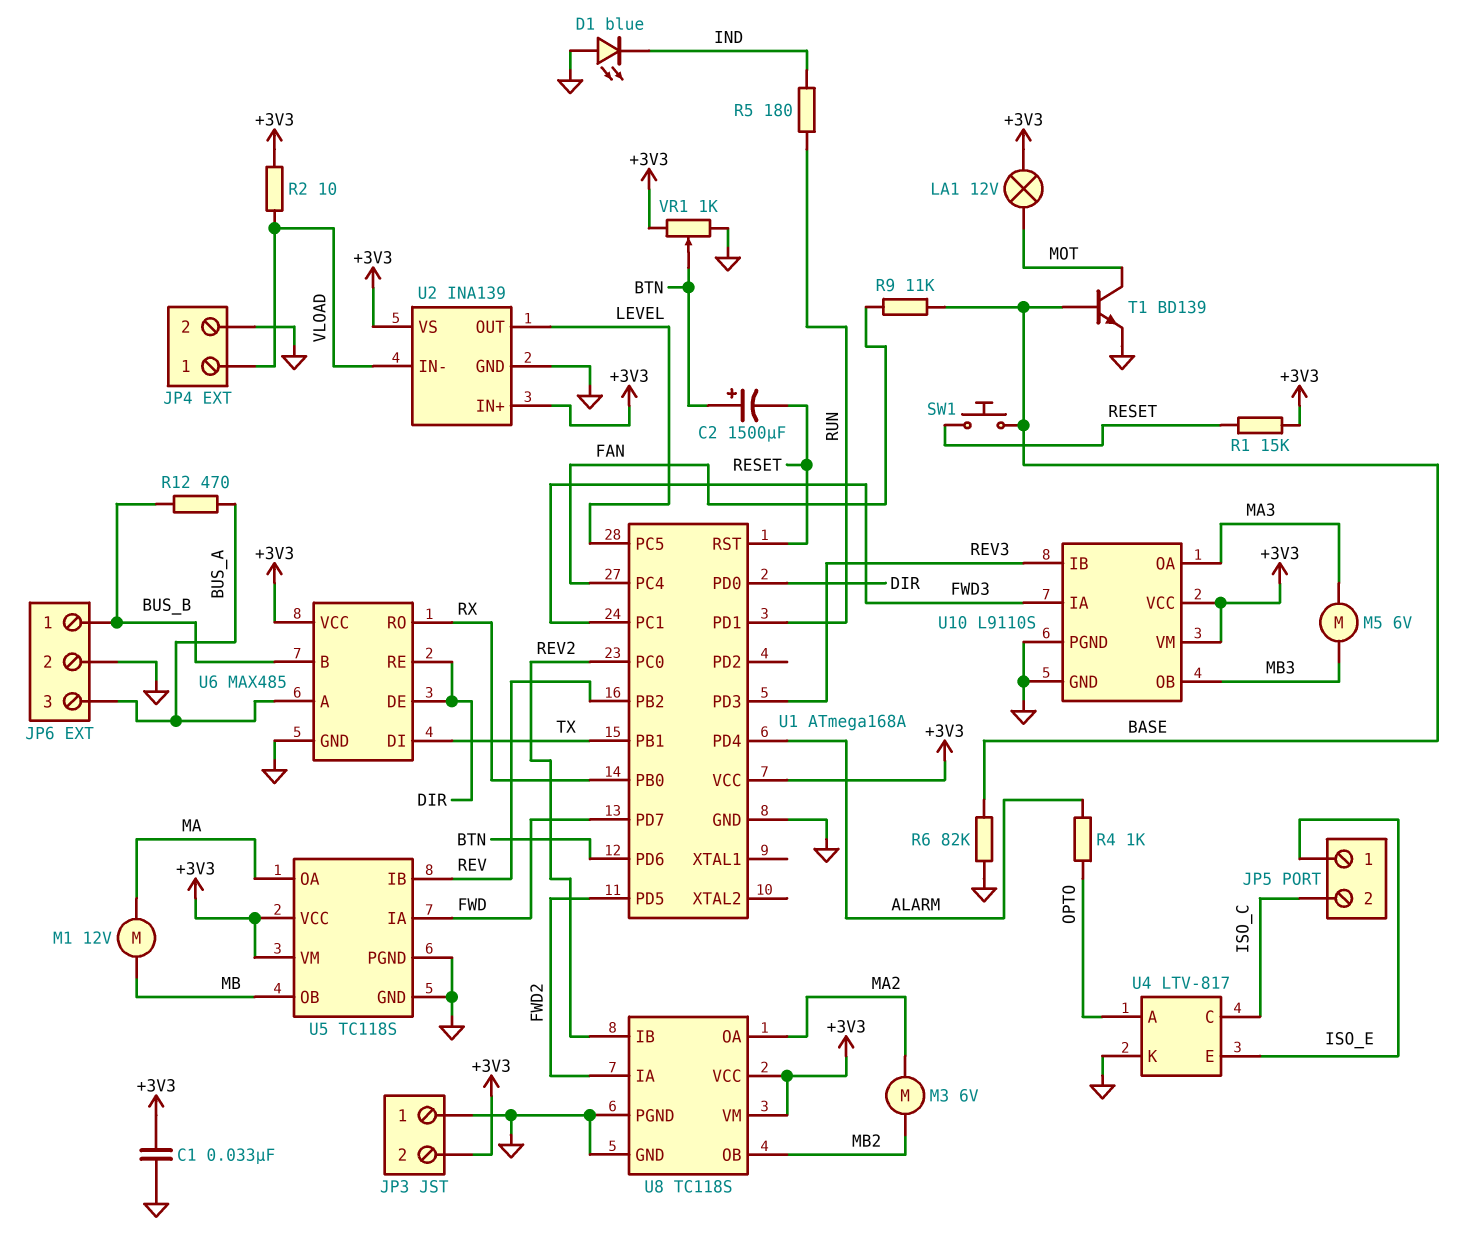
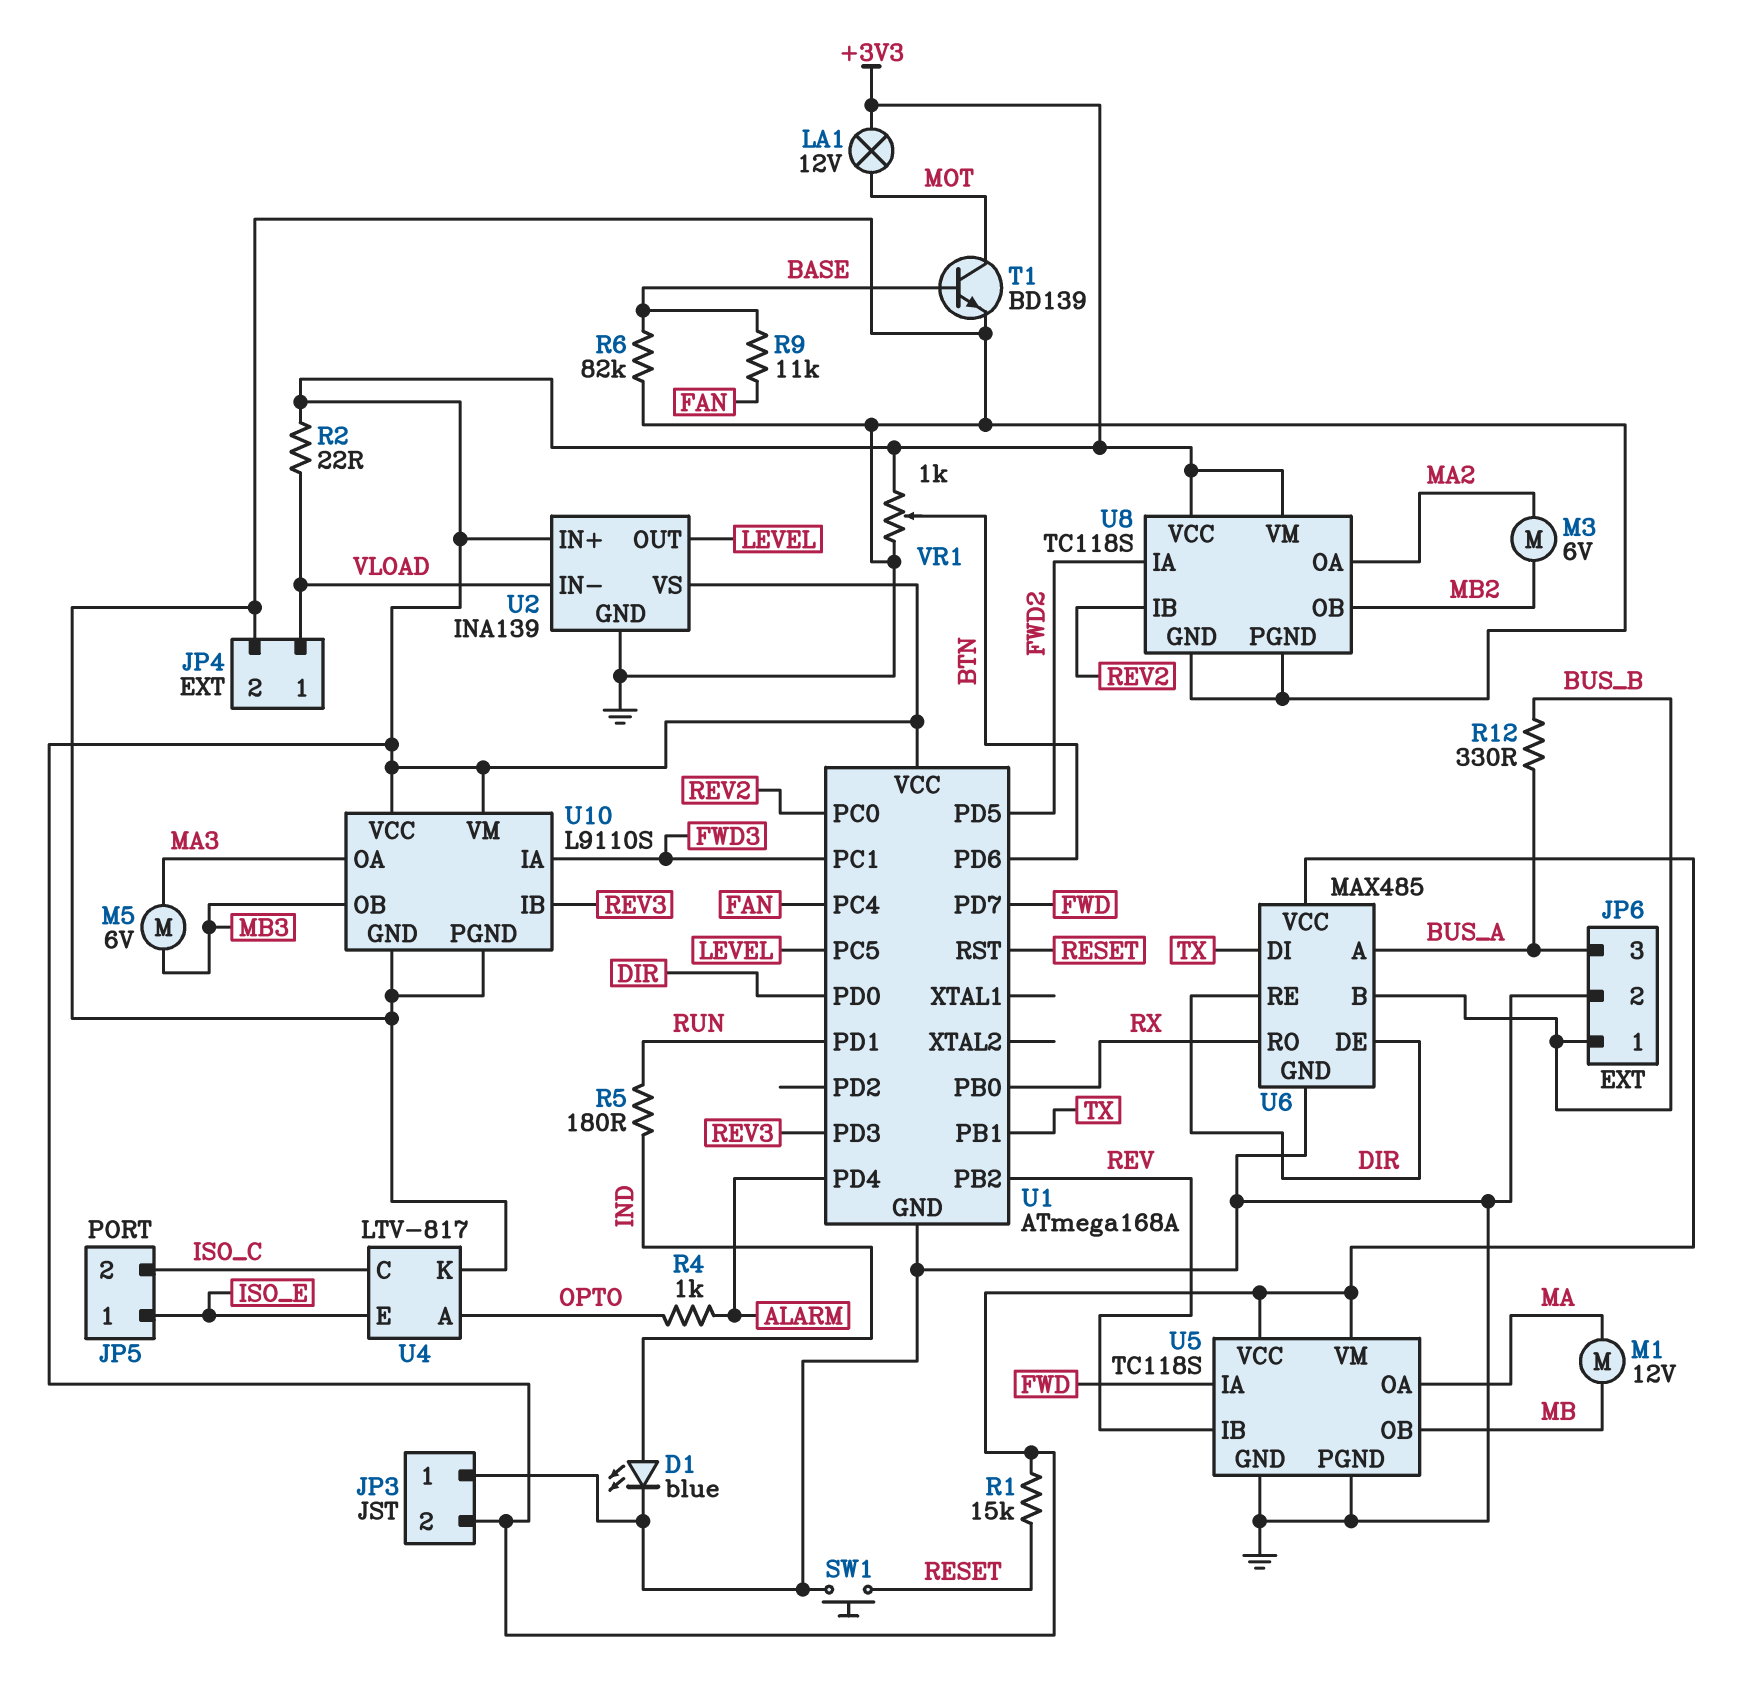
C1: 33nF (+3V3, GND) -> none
C2: 1500uF (plus BTN, minus RESET) -> none
D1: LED blue (A GND, K IND) -> LED blue (A IND, K GND)
R2: 10 (+3V3, VLOAD) -> 22 (+3V3, VLOAD)
R12: 470 (BUS_A, BUS_B) -> 330 (BUS_A, BUS_B)
SW1: button (BASE, RESET) -> button (GND, RESET)

